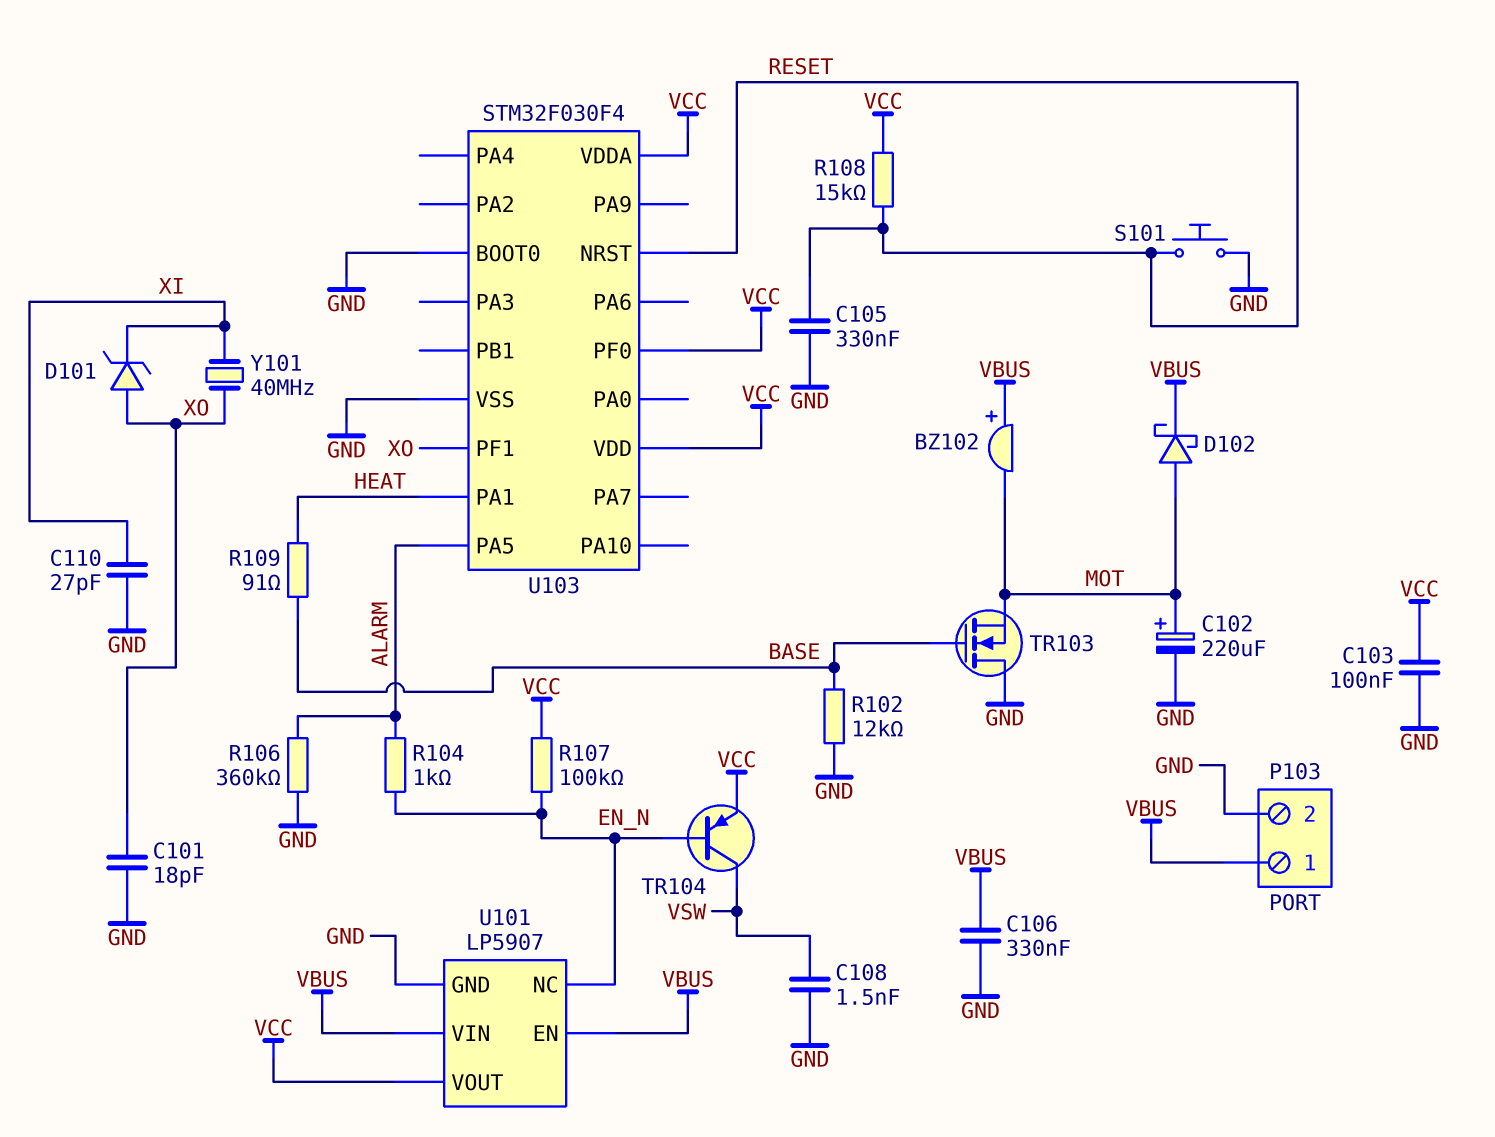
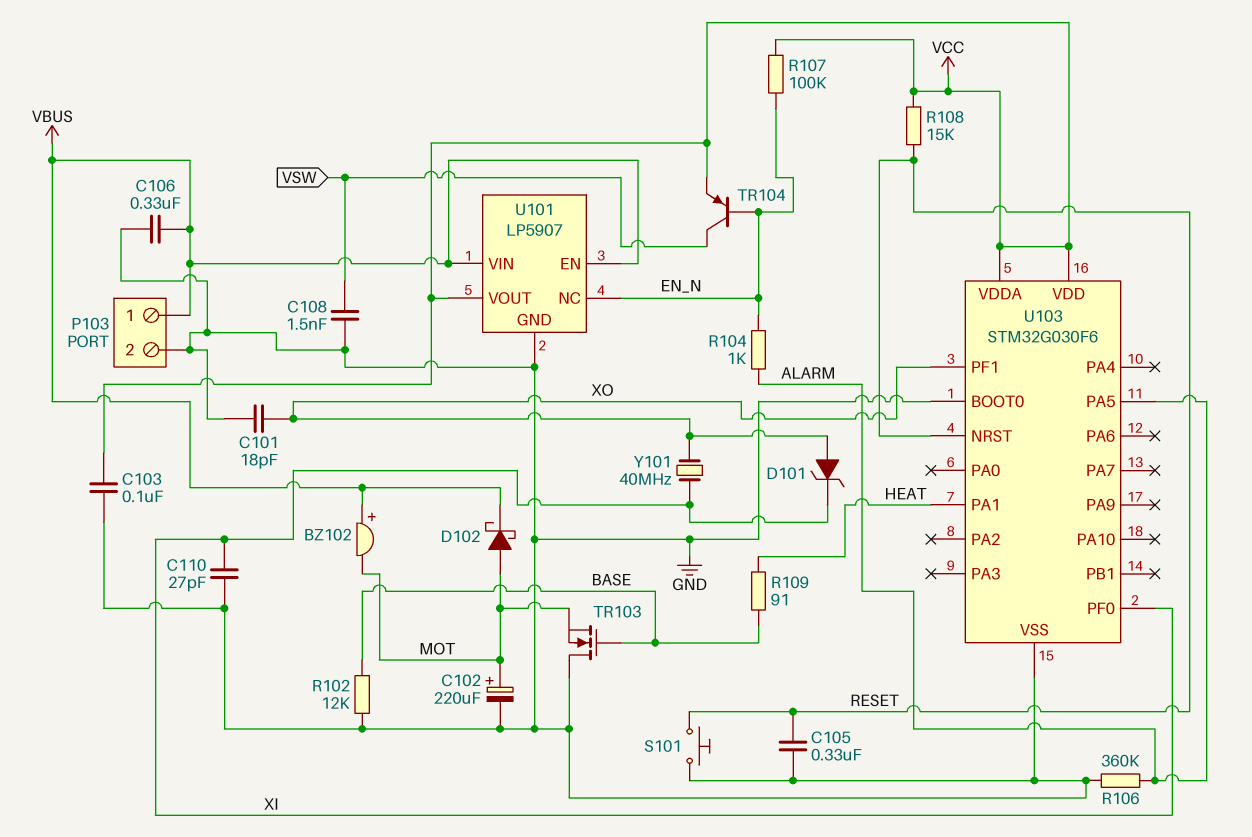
U103: STM32F030F4 -> STM32G030F6
U103 pin PF0: VCC -> XI

